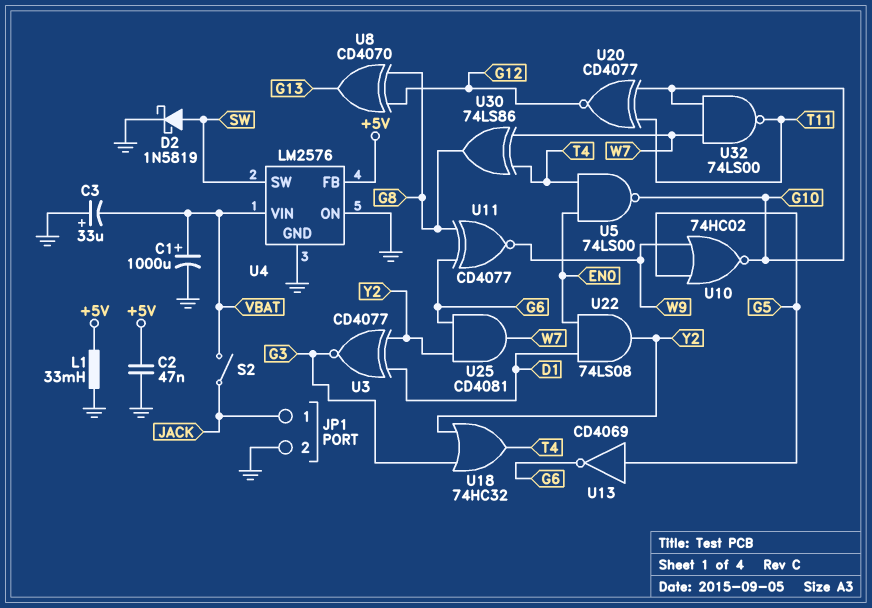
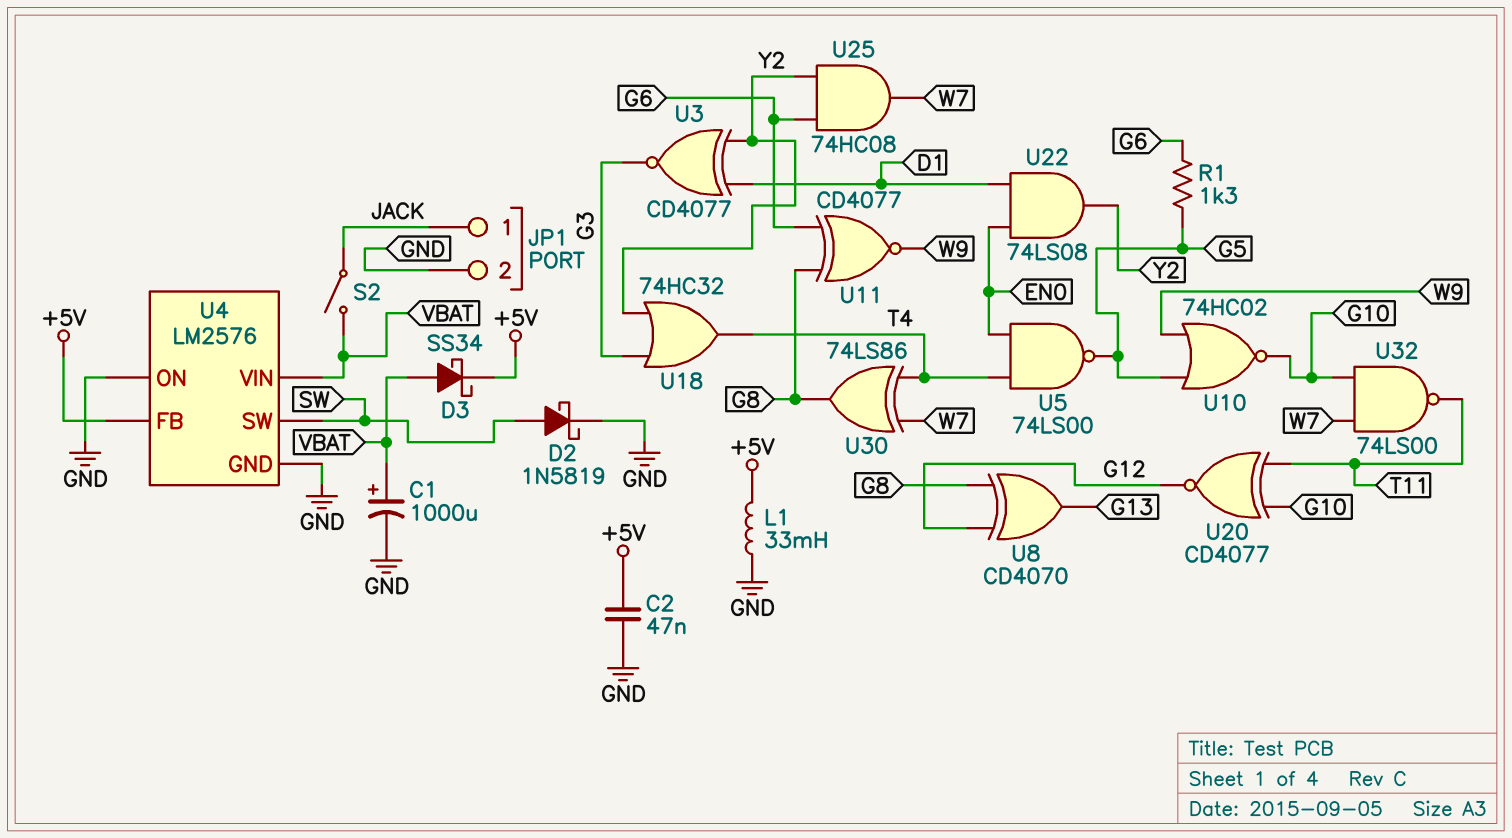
C3: 33uF (plus GND, minus VBAT) -> none
D3: none -> schottky SS34 (A VBAT, K +5V)
R1: none -> 1.3k (G5, G6)
U5: NAND 74LS00 (in EN0, in T4, out G10) -> NAND 74LS00 (in EN0, in T4, out G5)
U13: NOT CD4069 (in G5, out G6) -> none
U25: AND CD4081 (in G6, in Y2, out W7) -> AND 74HC08 (in G6, in Y2, out W7)

